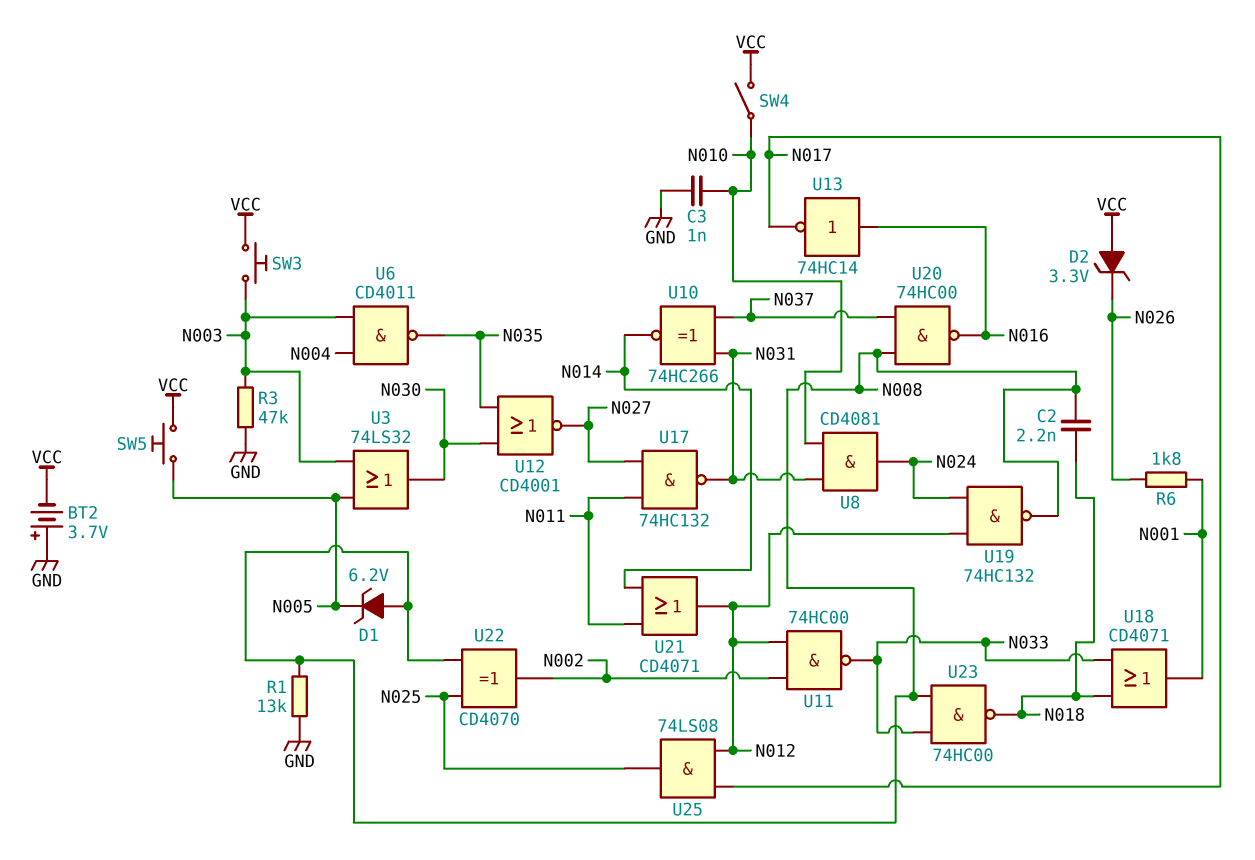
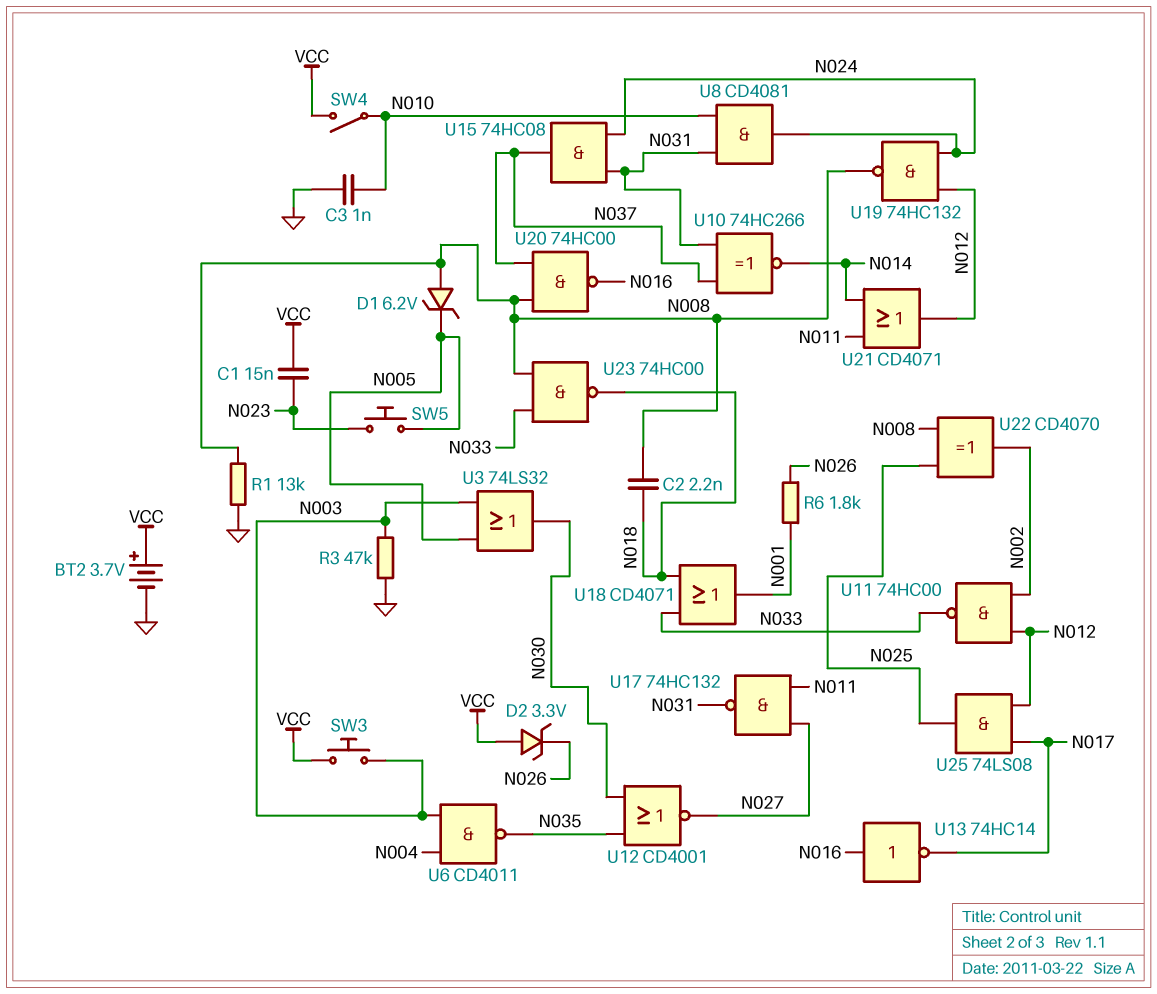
BT2: 3.7V (plus GND, minus VCC) -> 3.7V (plus VCC, minus GND)
C1: none -> 15nF (N023, VCC)
SW5: button (N005, VCC) -> button (N005, N023)
U15: none -> AND 74HC08 (in N024, in N031, out N037)

